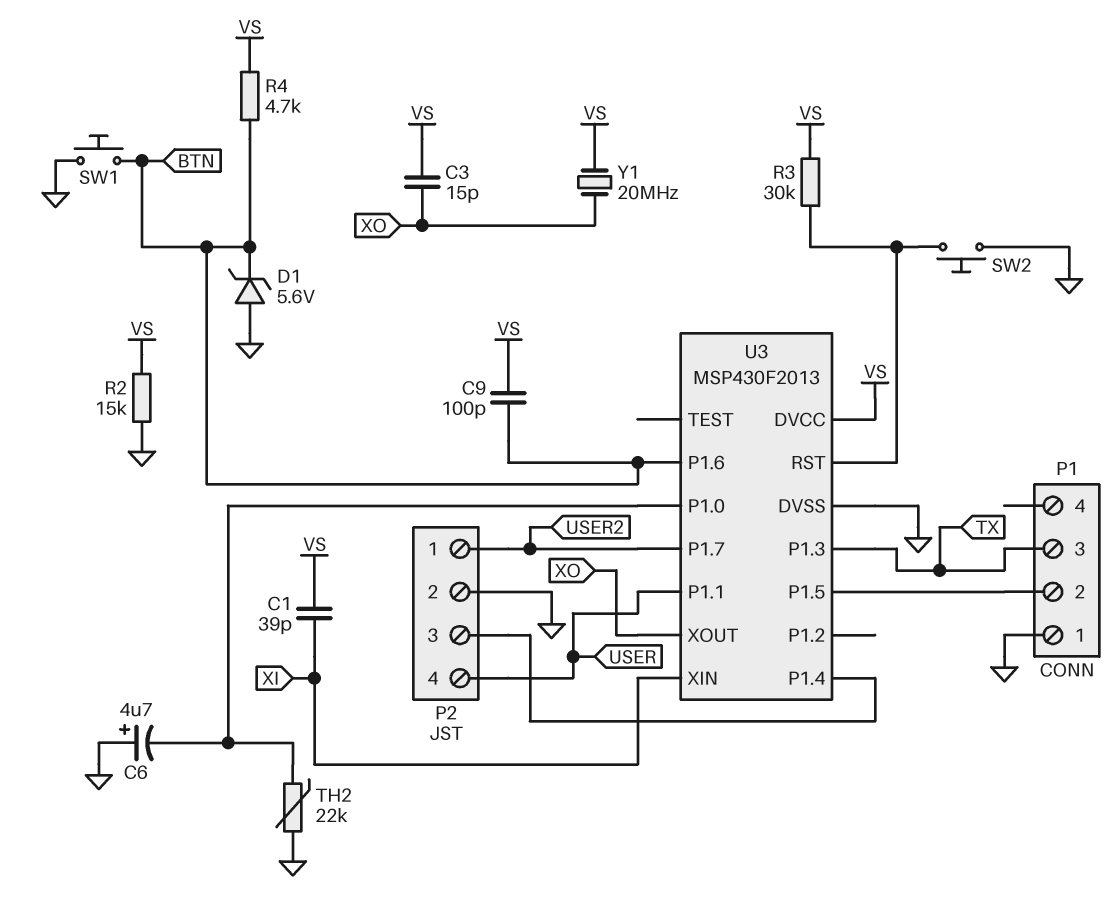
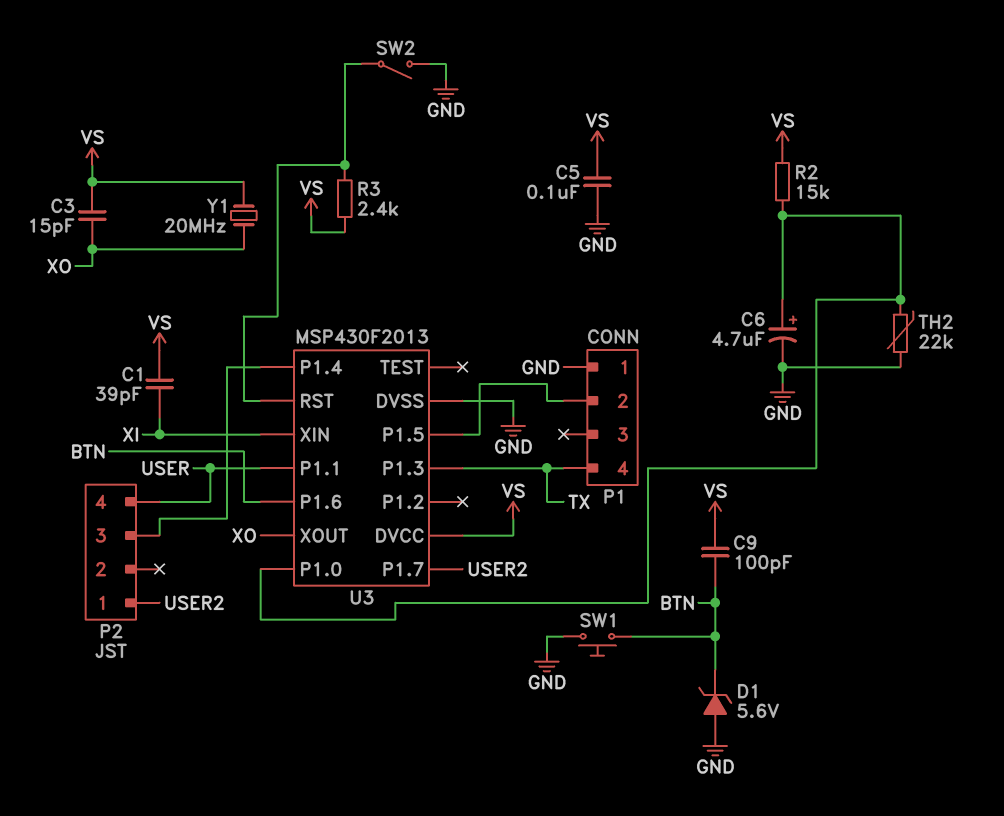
C5: none -> 100nF (GND, VS)
C6: 4.7uF (plus GND, minus U3/P1.0) -> 4.7uF (plus U3/P1.0, minus GND)
P1 pin 3: TX -> none
P1 pin 4: none -> TX
P2 pin 2: GND -> none
R2: 15k (GND, VS) -> 15k (U3/P1.0, VS)
R3: 30k (U3/RST, VS) -> 2.4k (U3/RST, VS)
R4: 4.7k (BTN, VS) -> none
SW2: button (GND, U3/RST) -> switch (GND, U3/RST)

